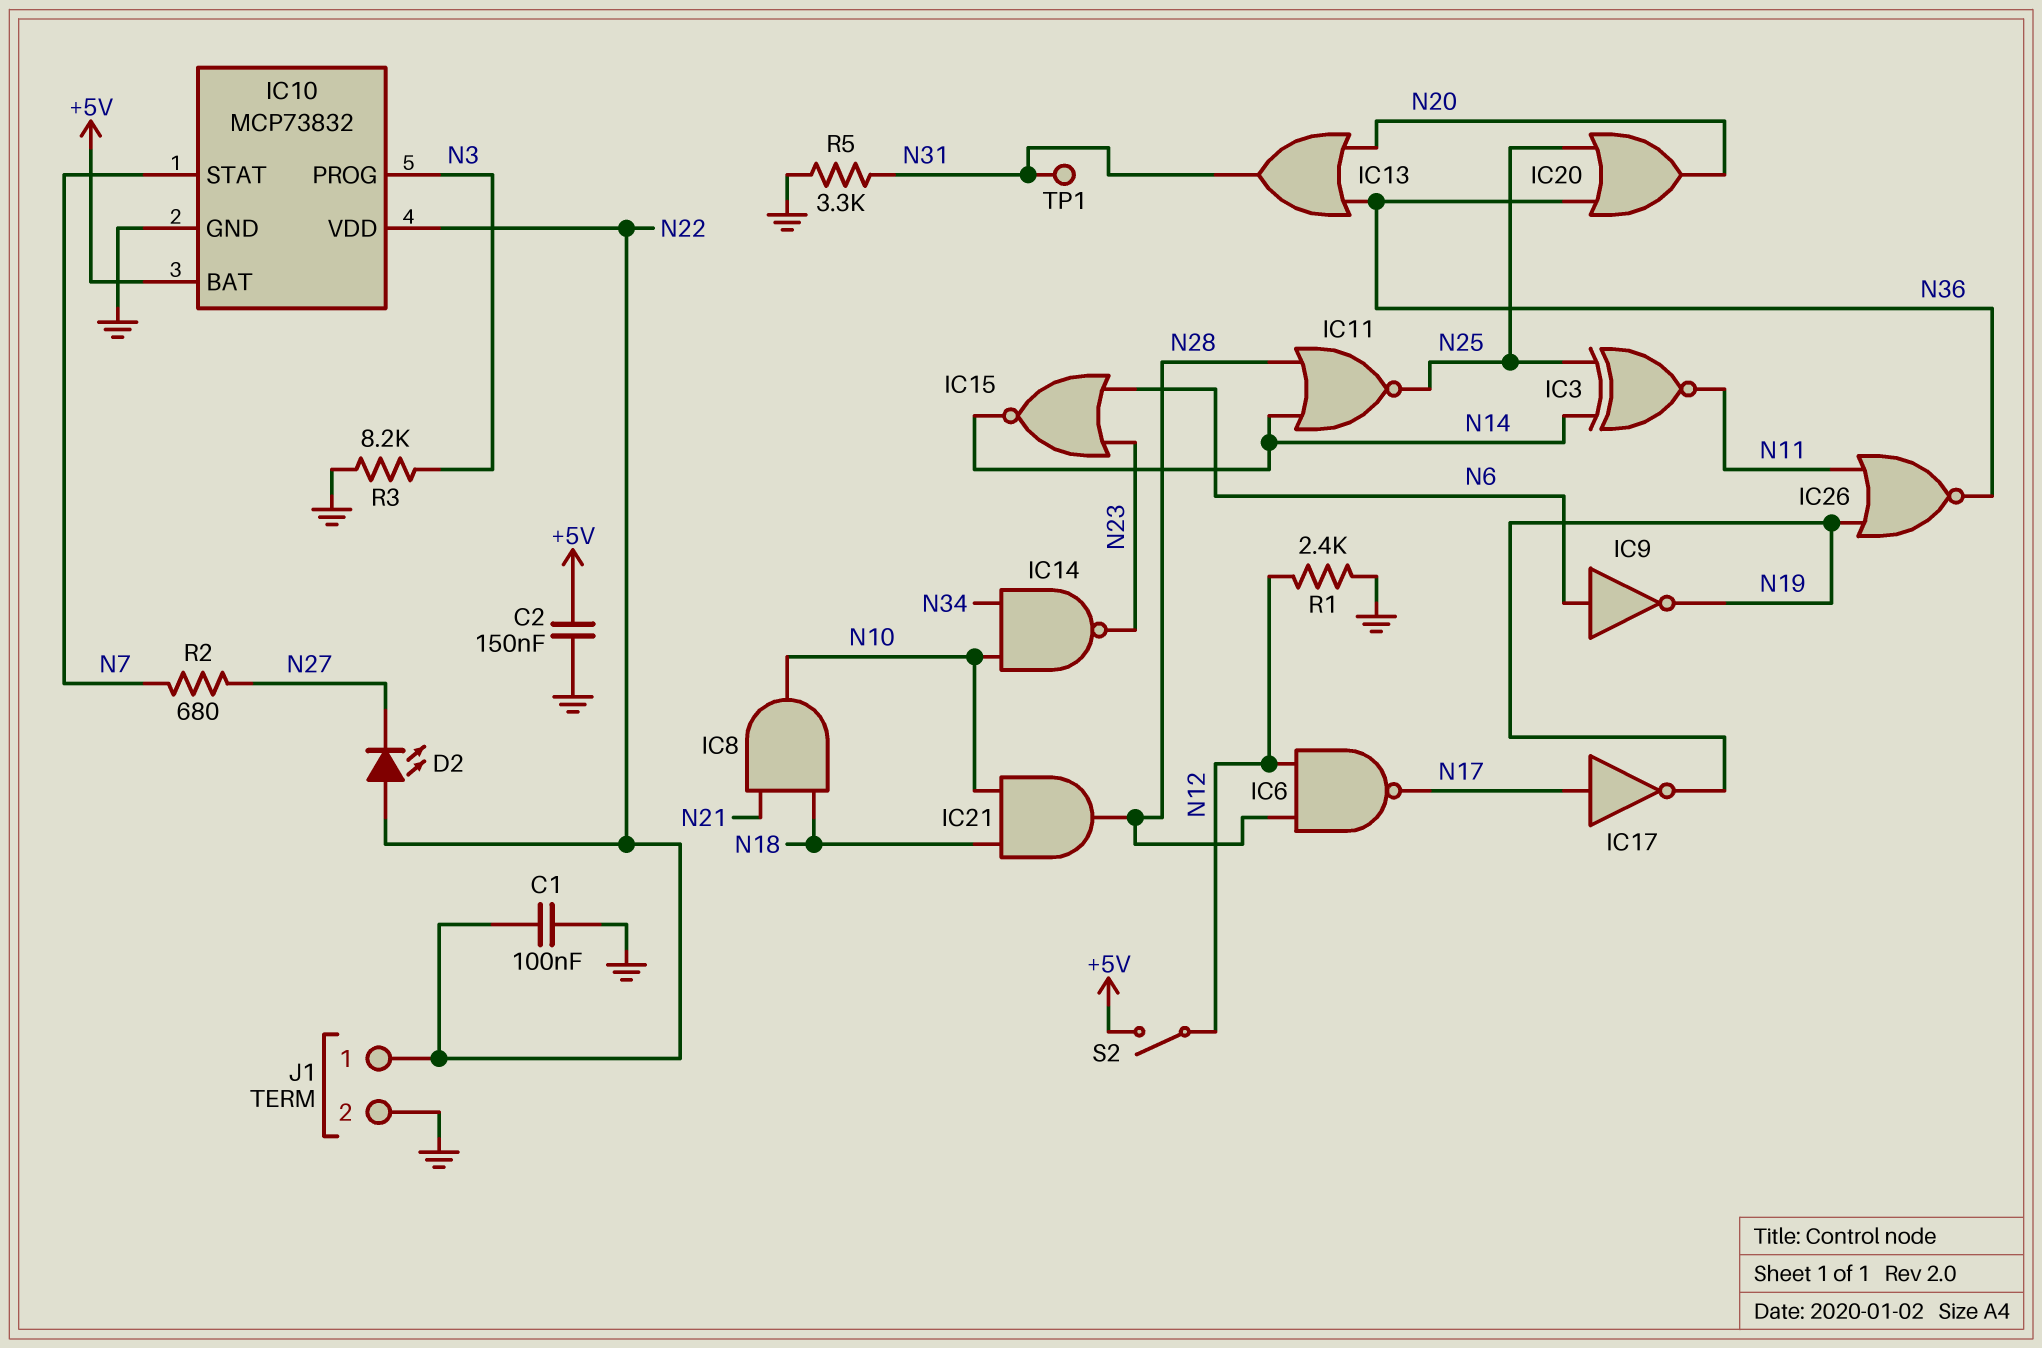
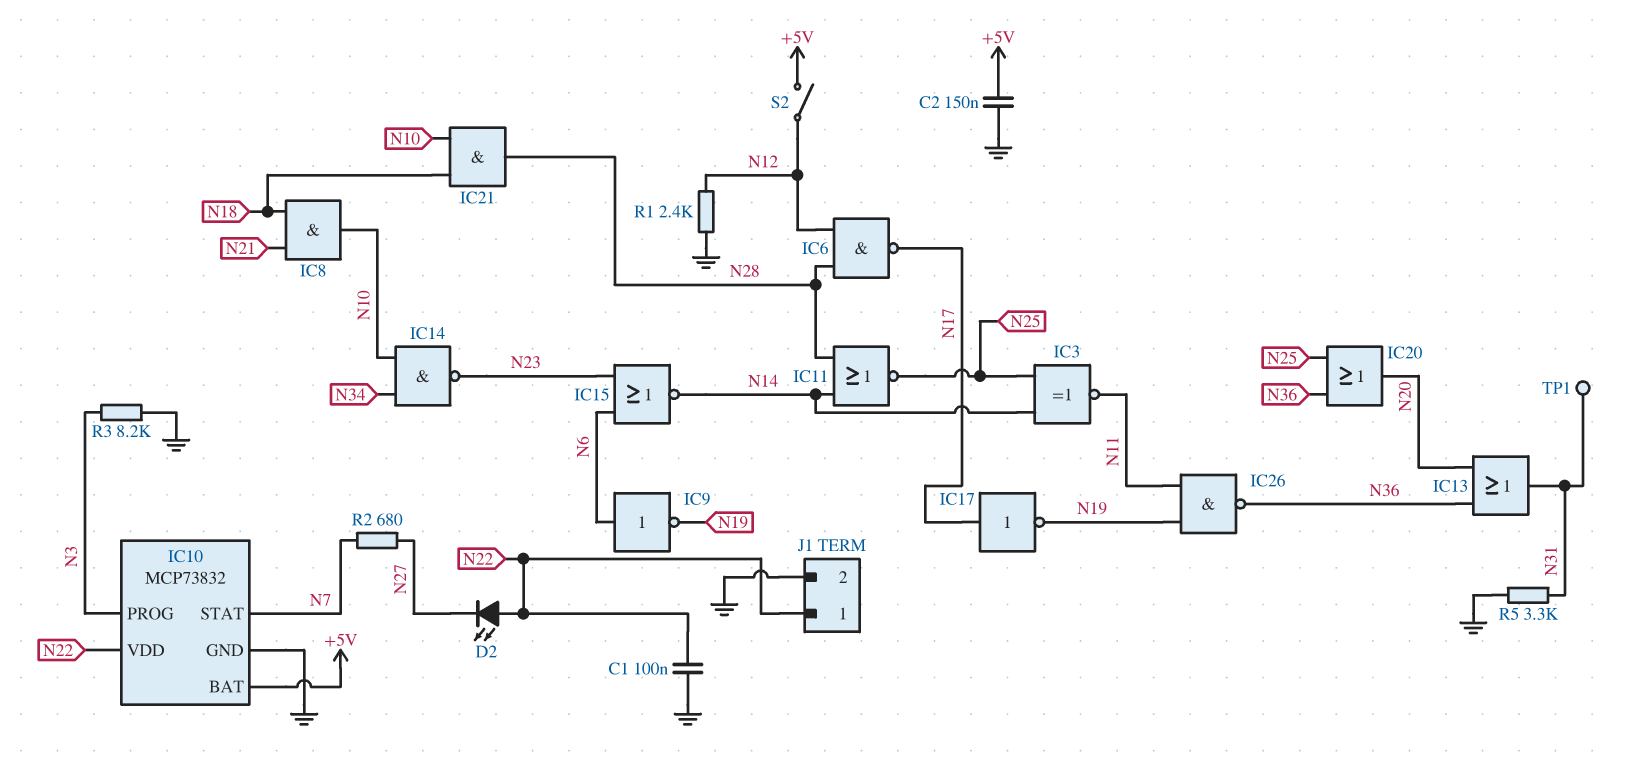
IC26: NOR (in N11, in N19, out N36) -> NAND (in N11, in N19, out N36)

